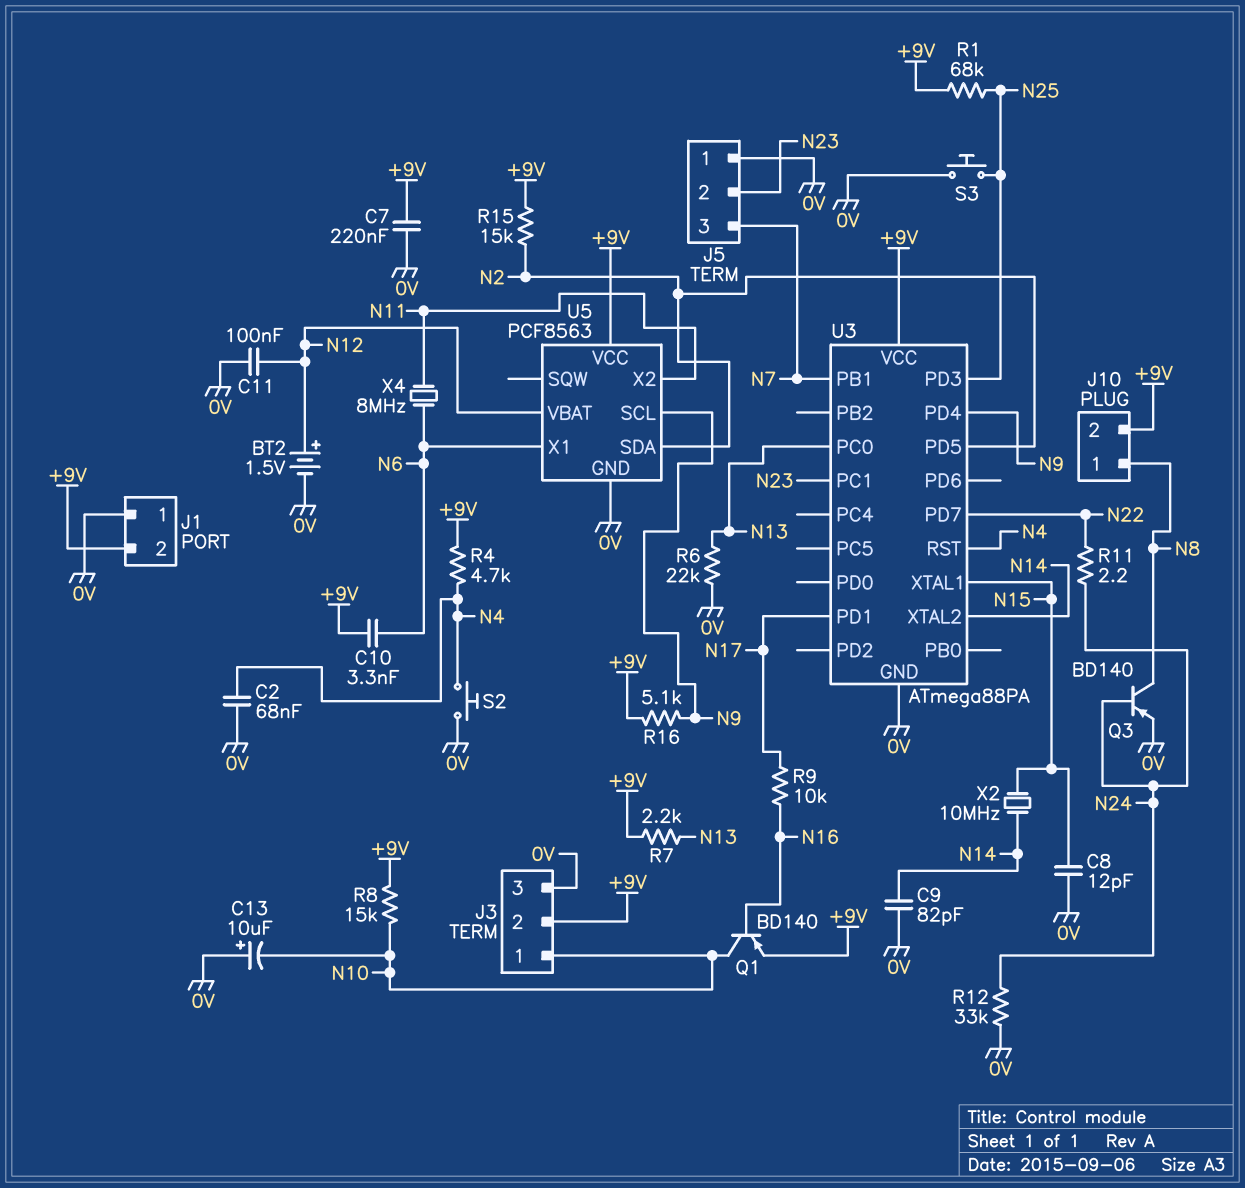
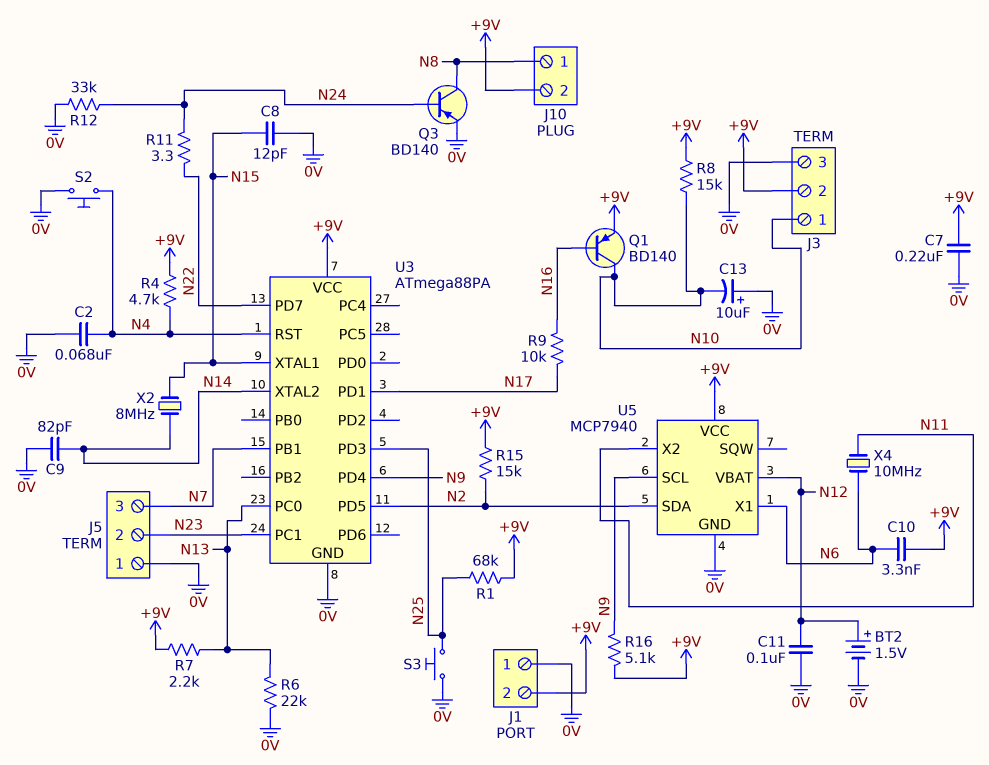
R11: 2.2 (N22, N24) -> 3.3 (N22, N24)
U5: PCF8563 -> MCP7940
X2: 10MHz (N14, N15) -> 8MHz (N14, N15)
X4: 8MHz (N6, N11) -> 10MHz (N6, N11)

